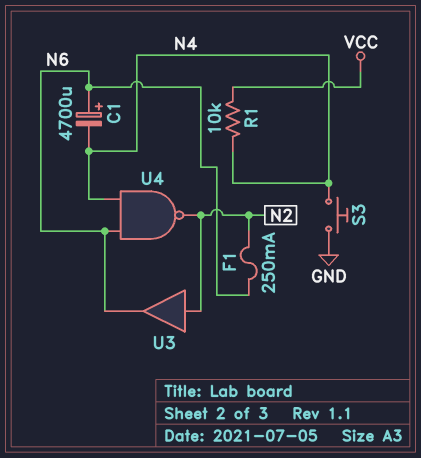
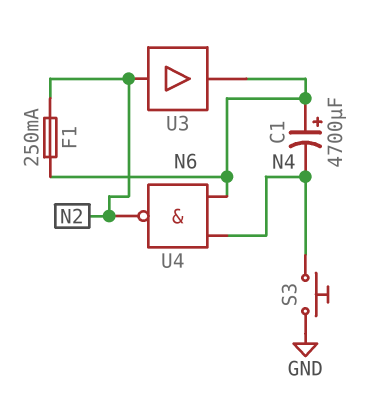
R1: 10k (N4, VCC) -> none

